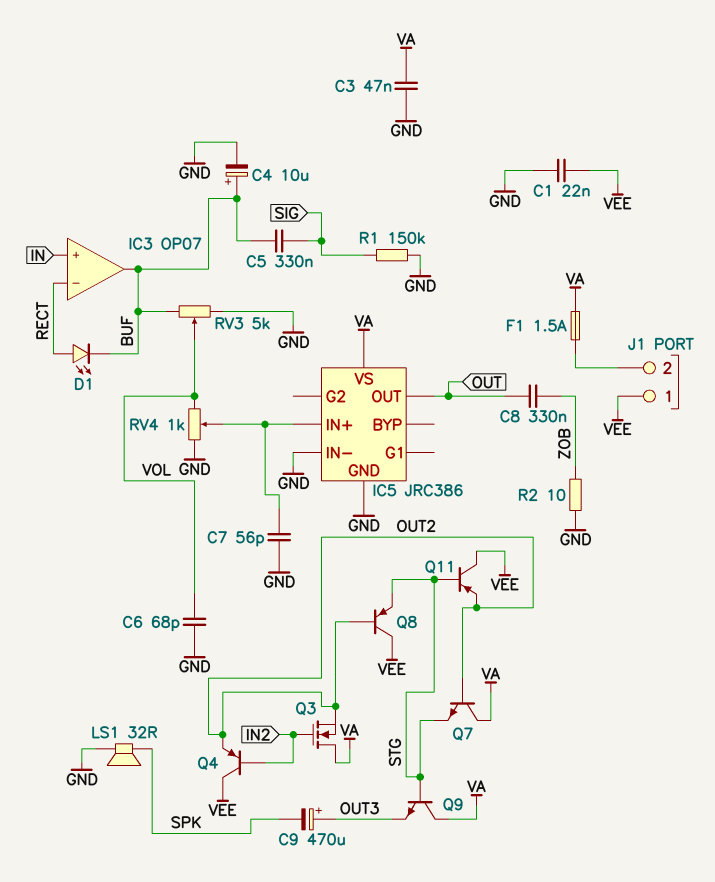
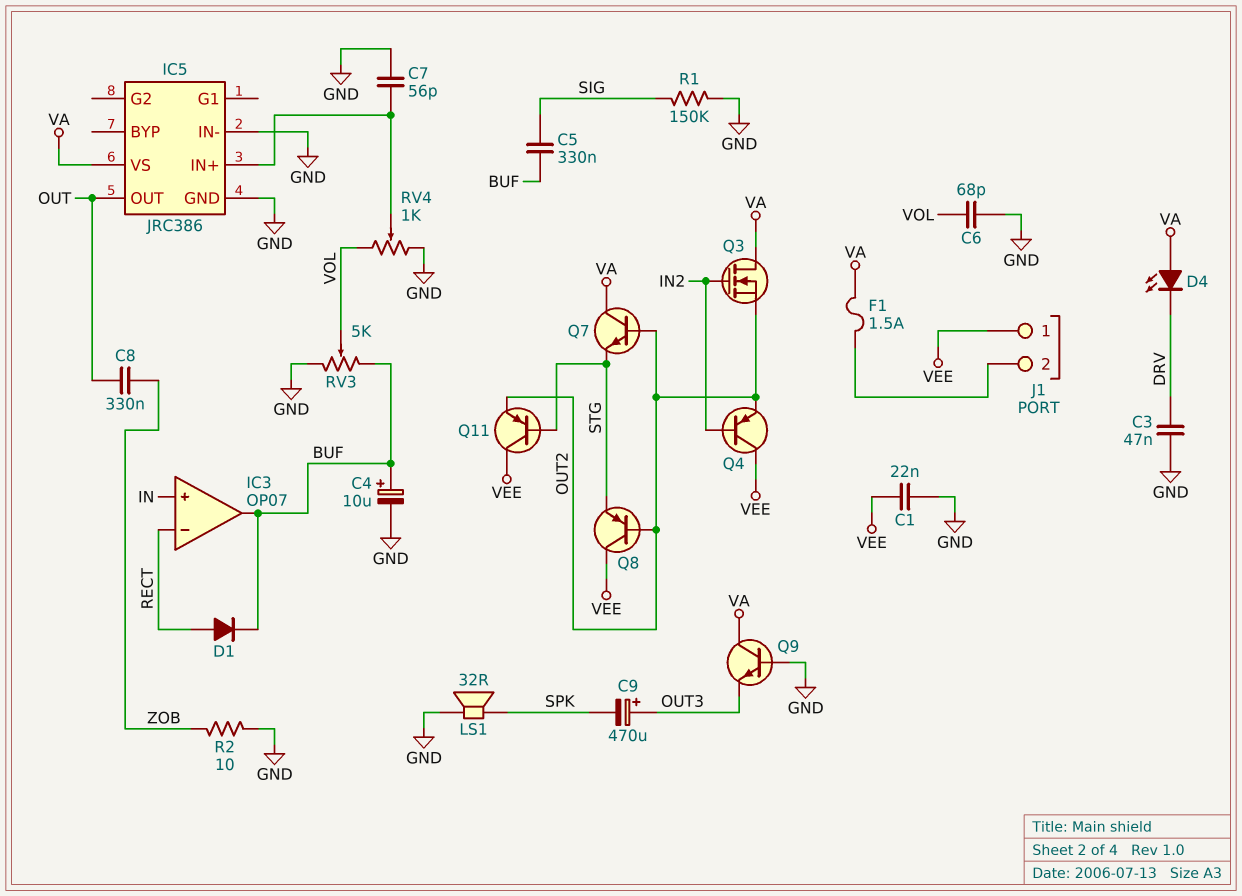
C3: 47nF (GND, VA) -> 47nF (DRV, GND)
D1: LED (A RECT, K BUF) -> diode (A RECT, K BUF)
D4: none -> LED (A VA, K DRV)
Q9: NPN (B STG, C VA, E OUT3) -> NPN (B GND, C VA, E OUT3)

